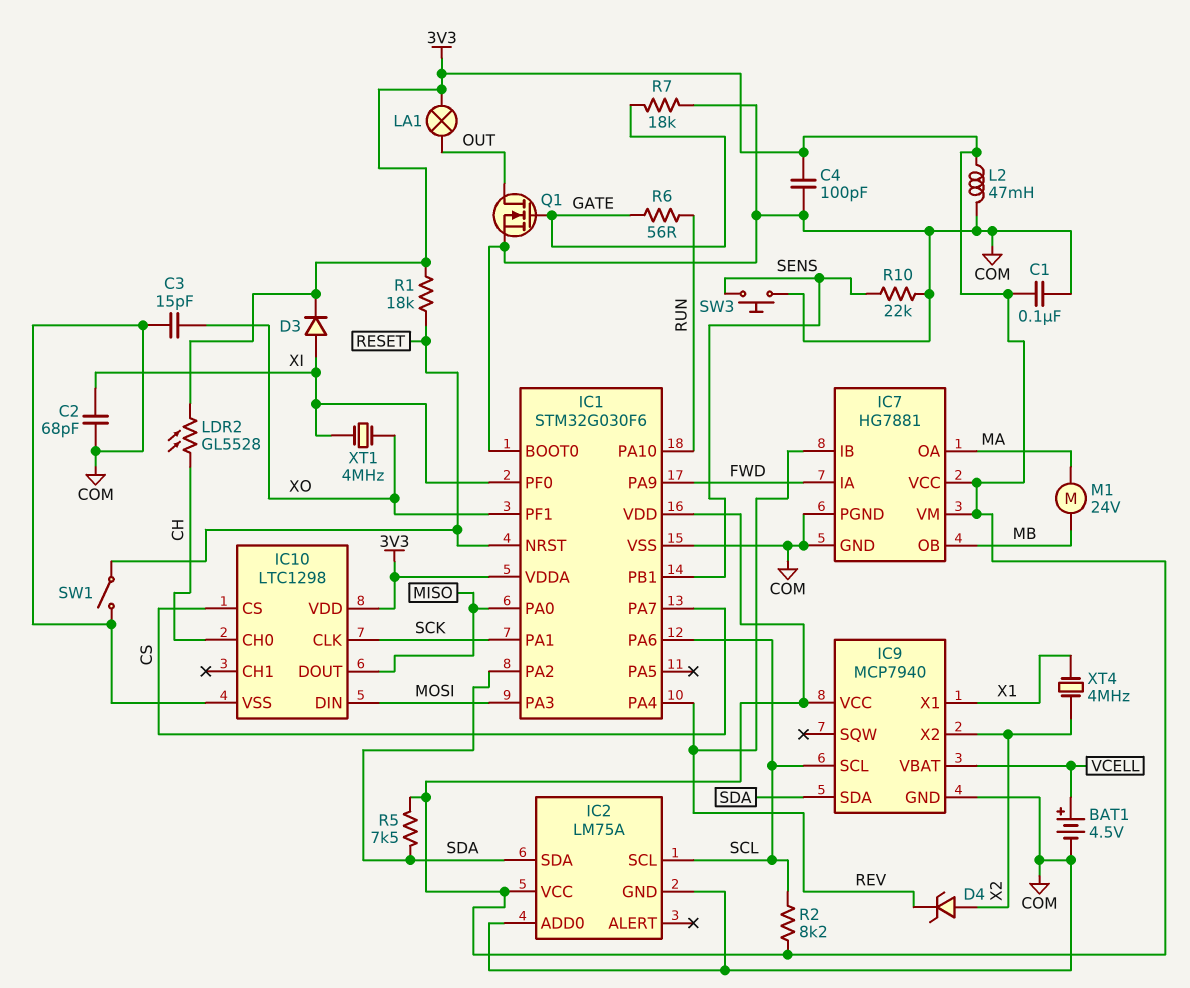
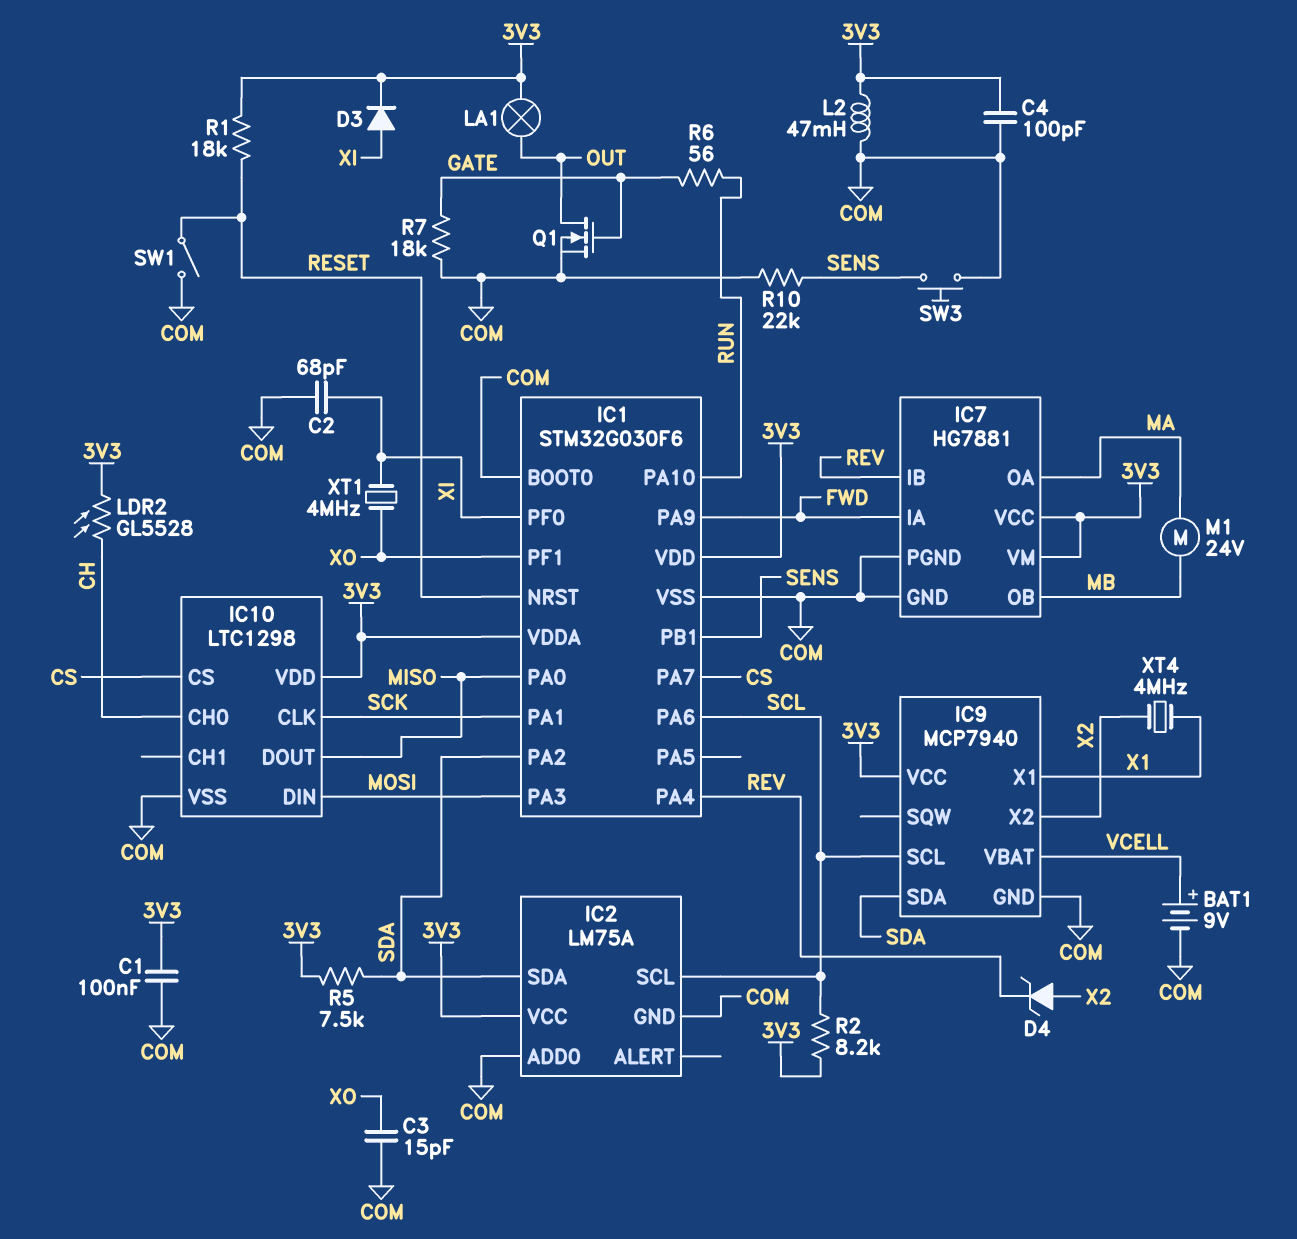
BAT1: 4.5V (plus VCELL, minus COM) -> 9V (plus VCELL, minus COM)

